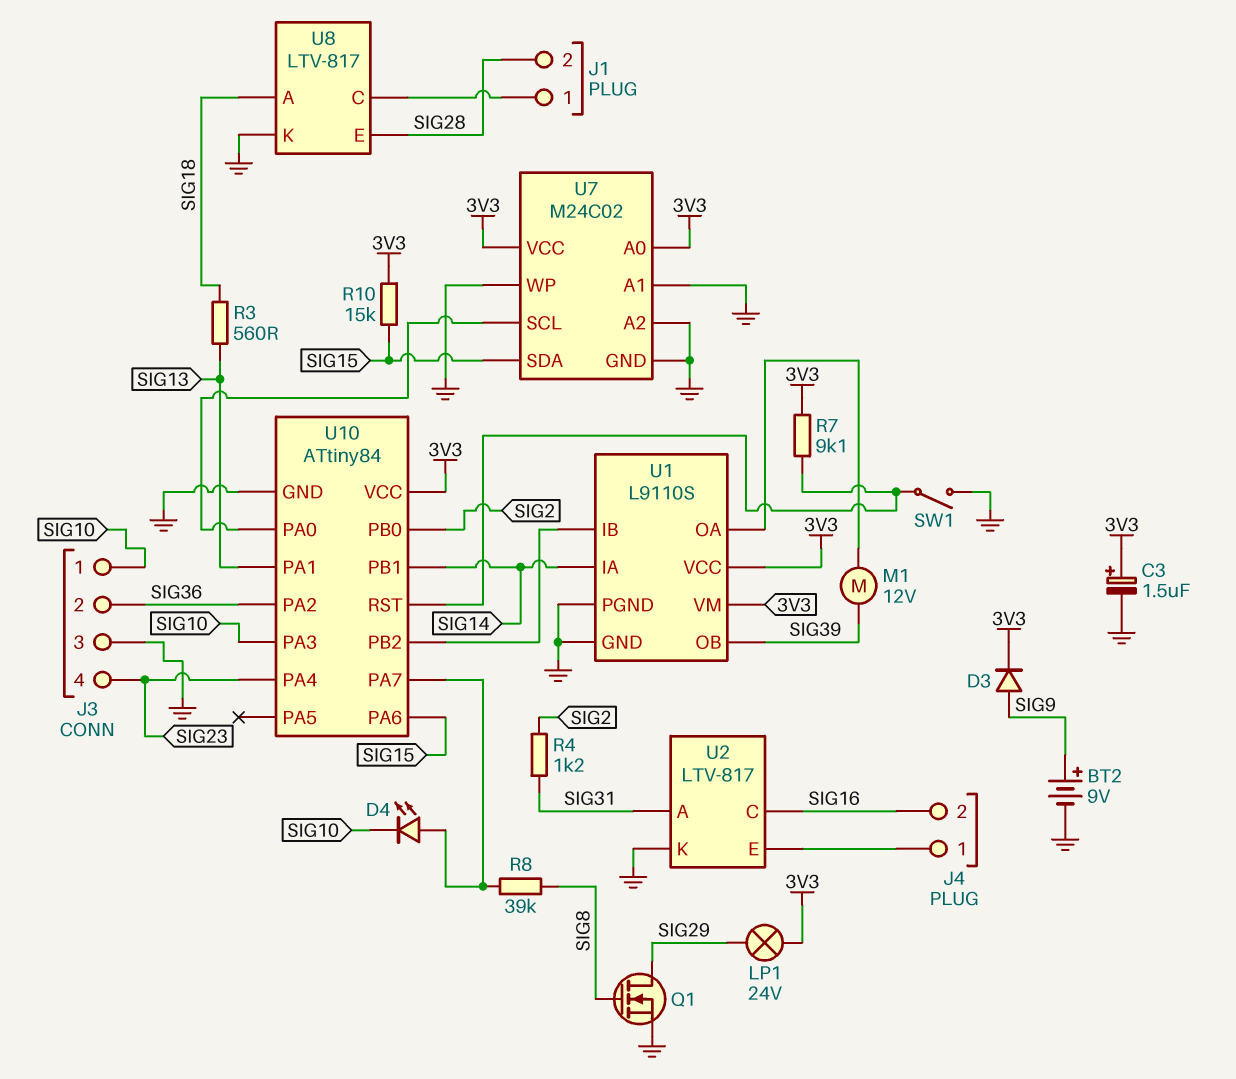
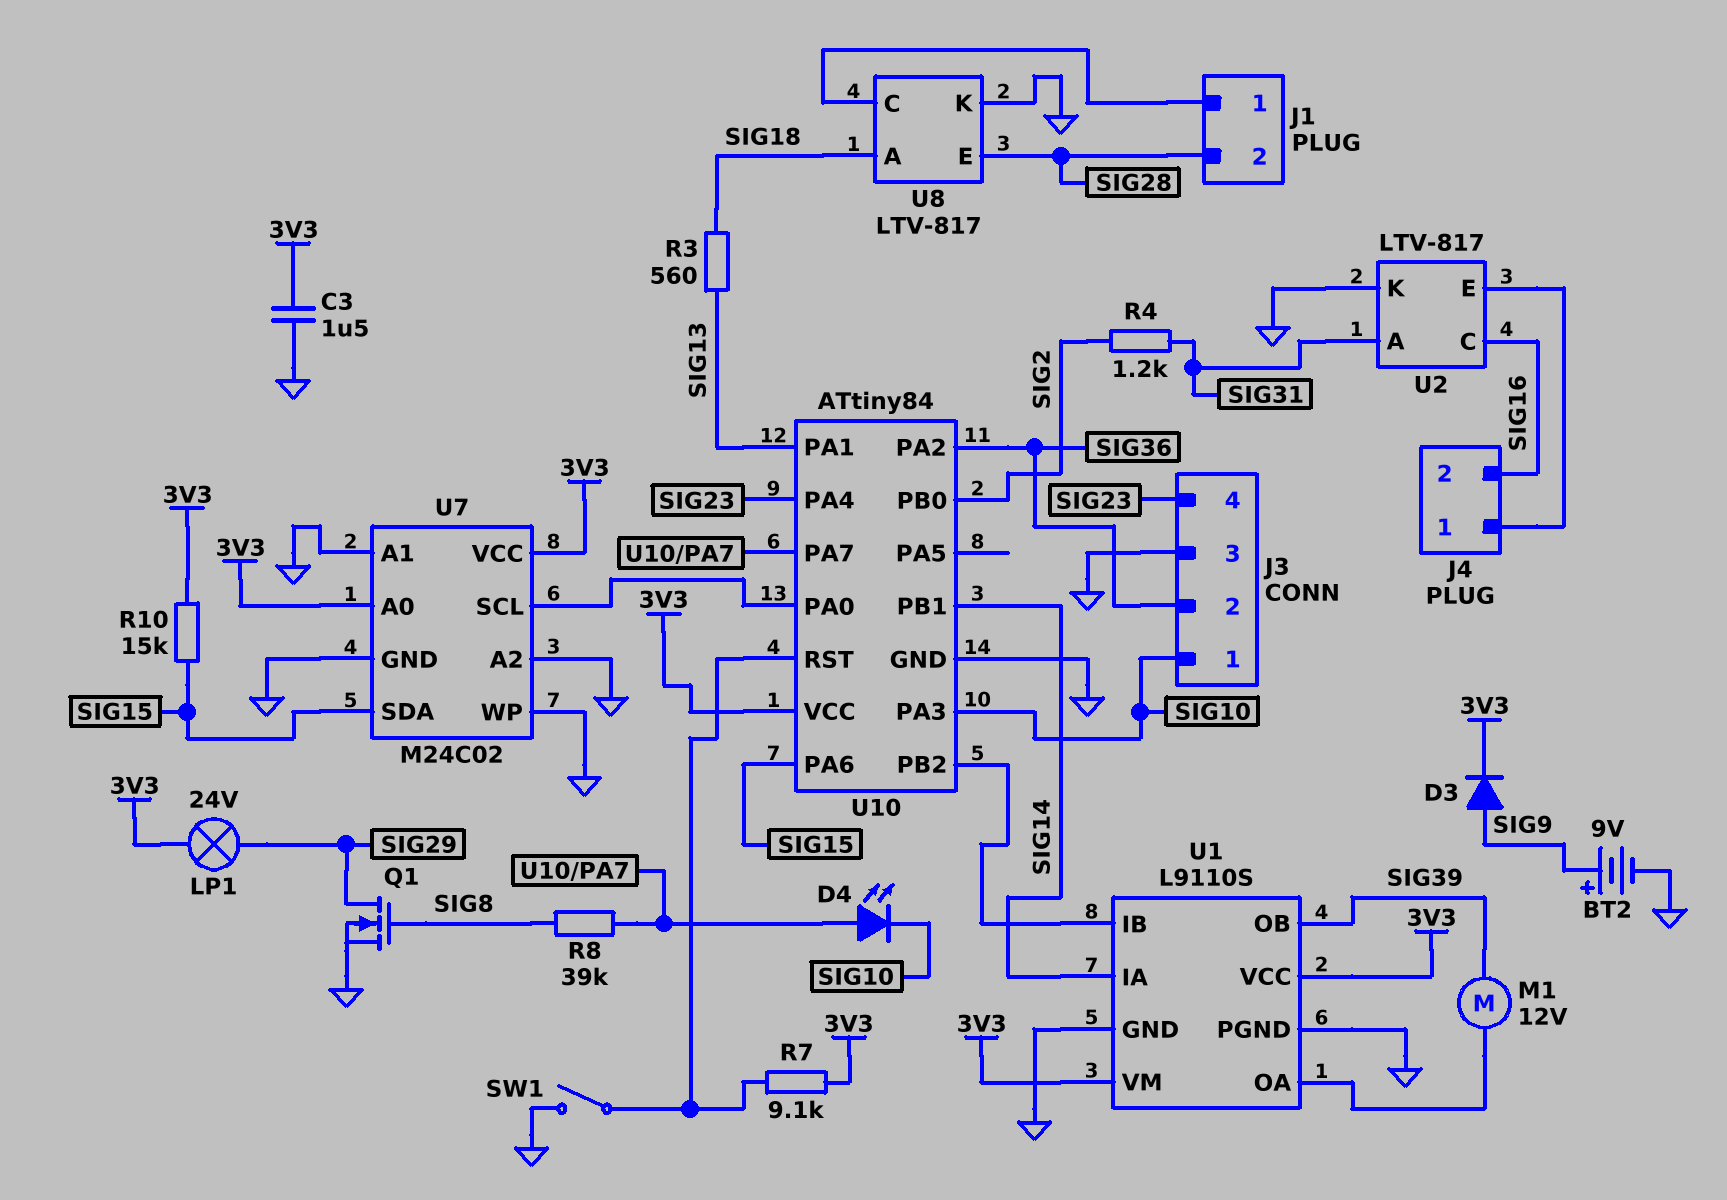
C3: 1.5uF (plus 3V3, minus GND) -> 1.5uF (3V3, GND)

